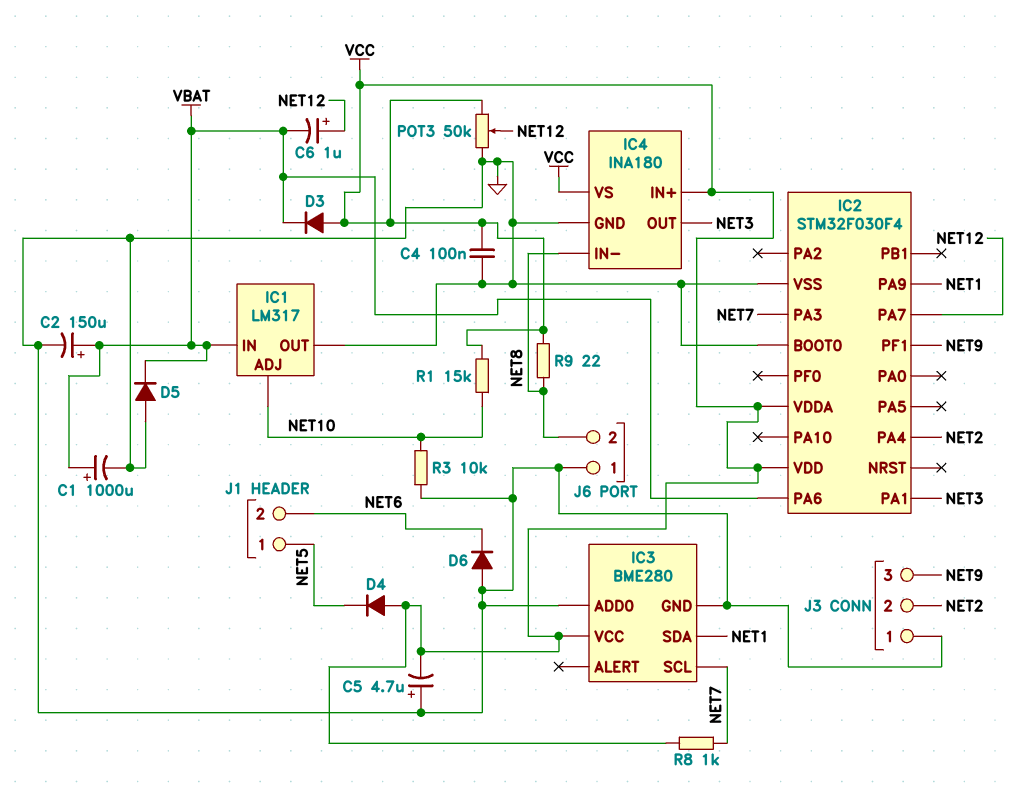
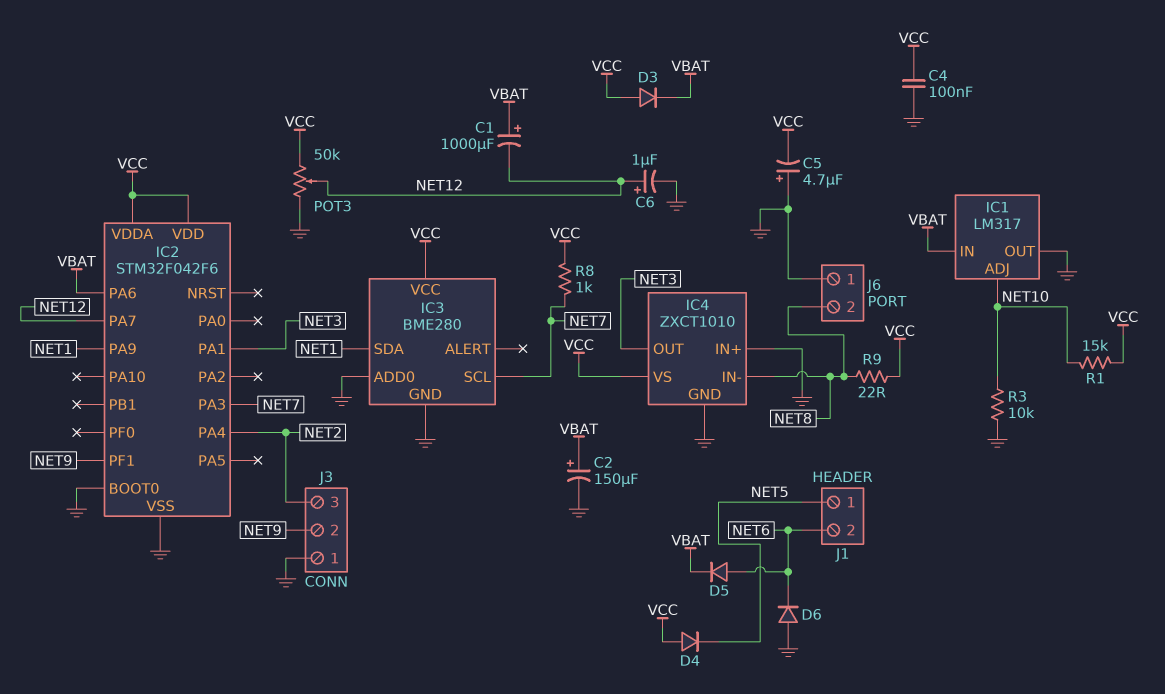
C1: 1000uF (plus VBAT, minus GND) -> 1000uF (plus VBAT, minus NET12)
C6: 1uF (plus NET12, minus VBAT) -> 1uF (plus NET12, minus GND)
D5: diode (A GND, K VBAT) -> diode (A NET6, K VBAT)
IC2: STM32F030F4 -> STM32F042F6
IC4: INA180 -> ZXCT1010
IC4 pin IN+: VCC -> GND
J3 pin 2: NET2 -> NET9
J3 pin 3: NET9 -> NET2

